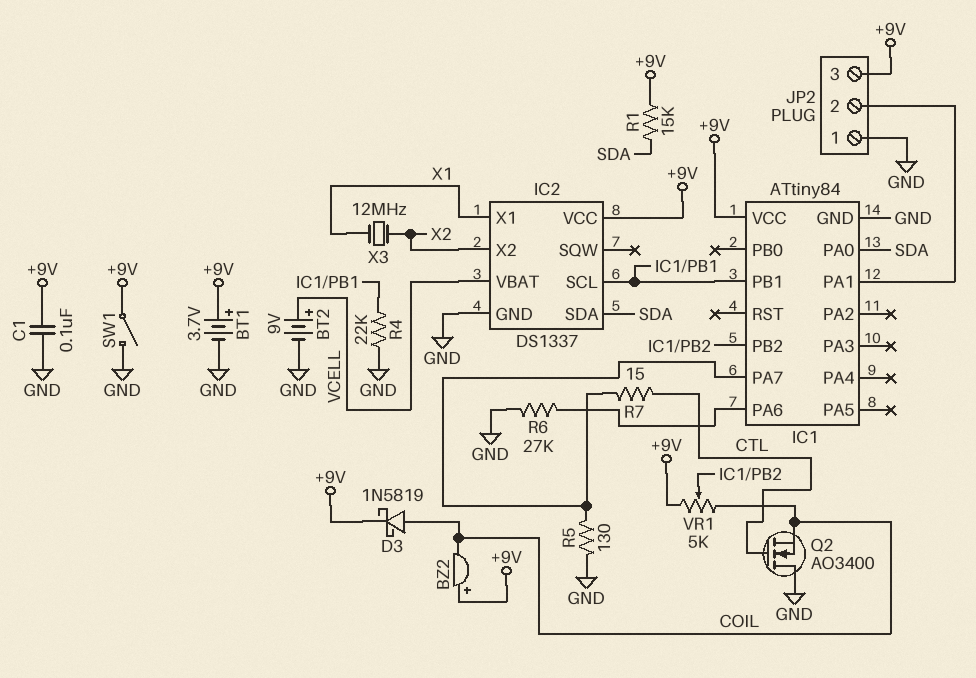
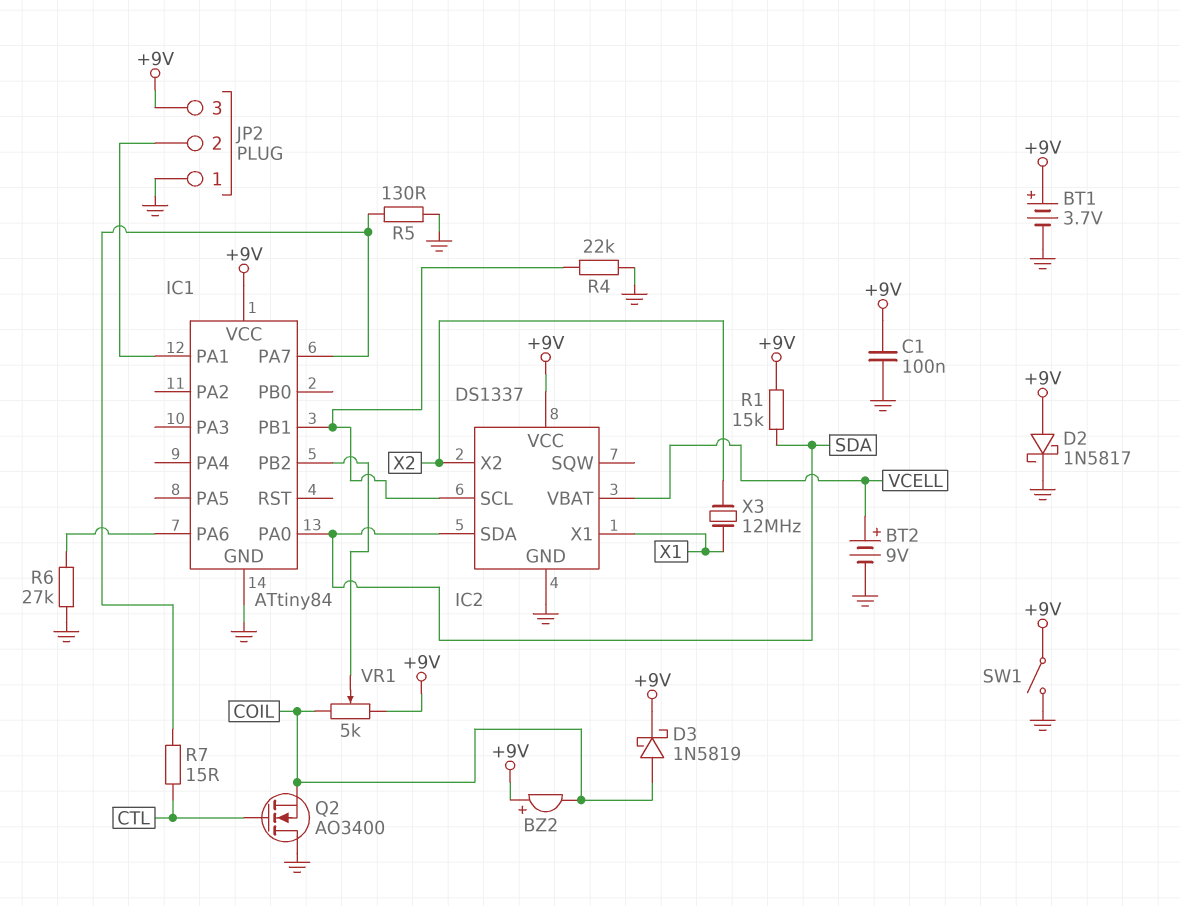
D2: none -> schottky 1N5817 (A +9V, K GND)

